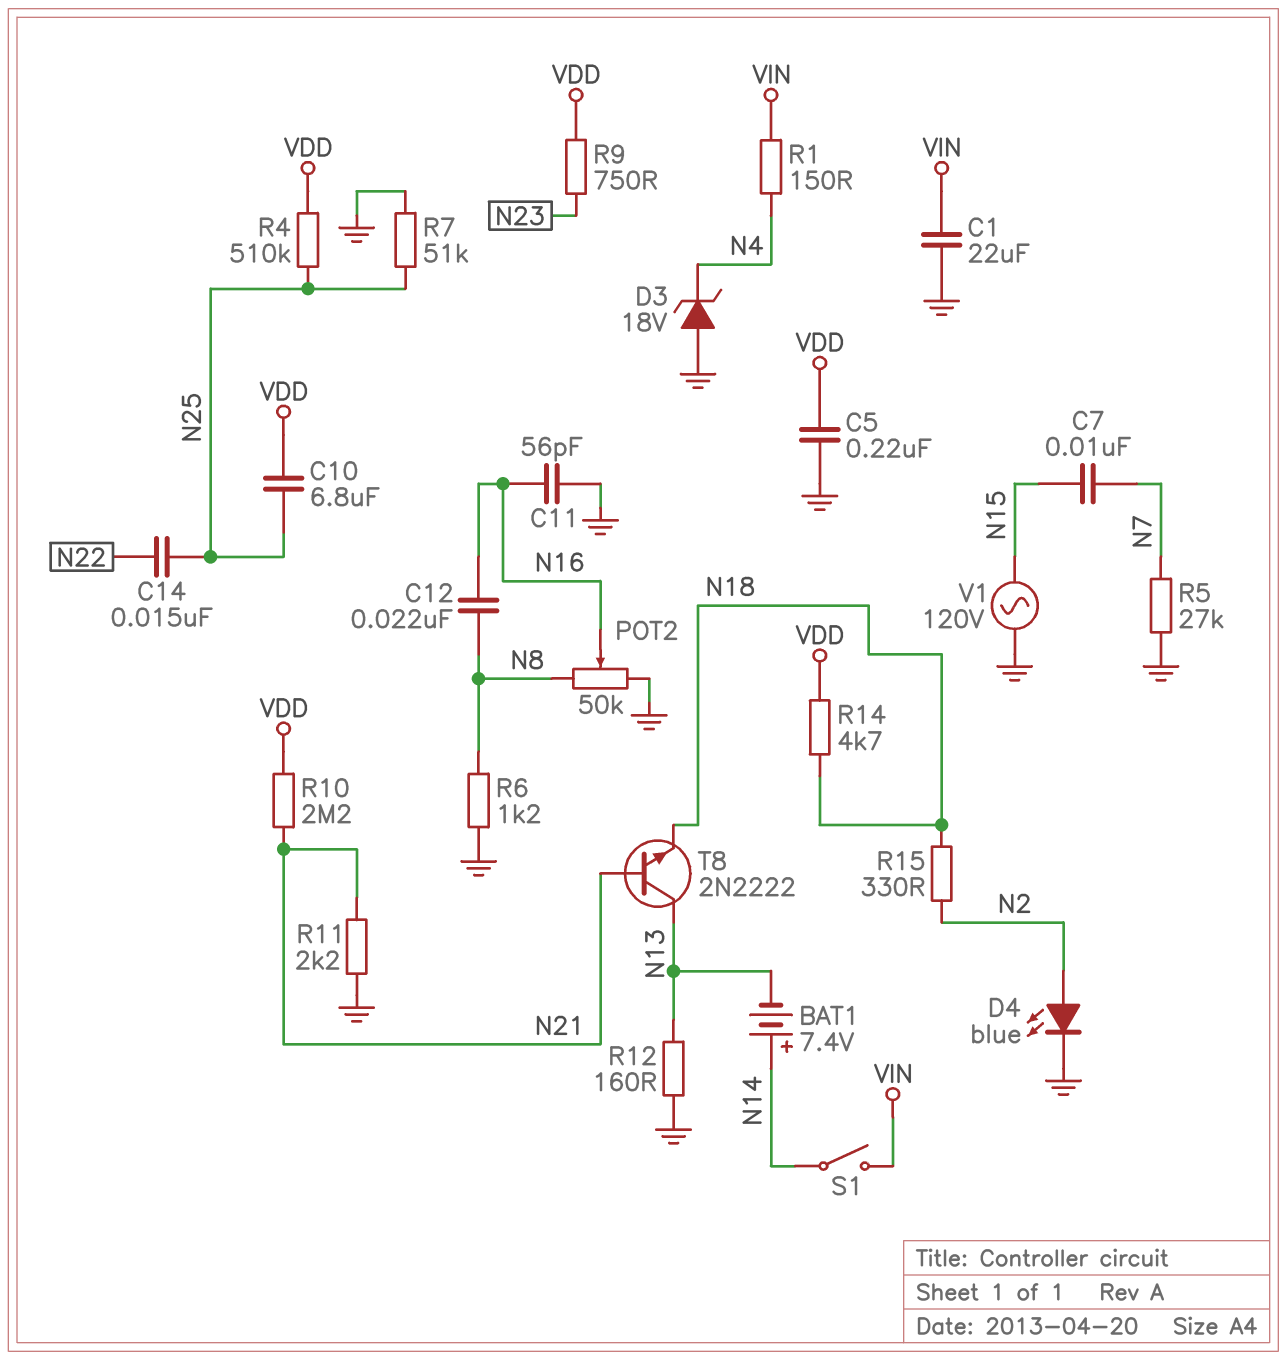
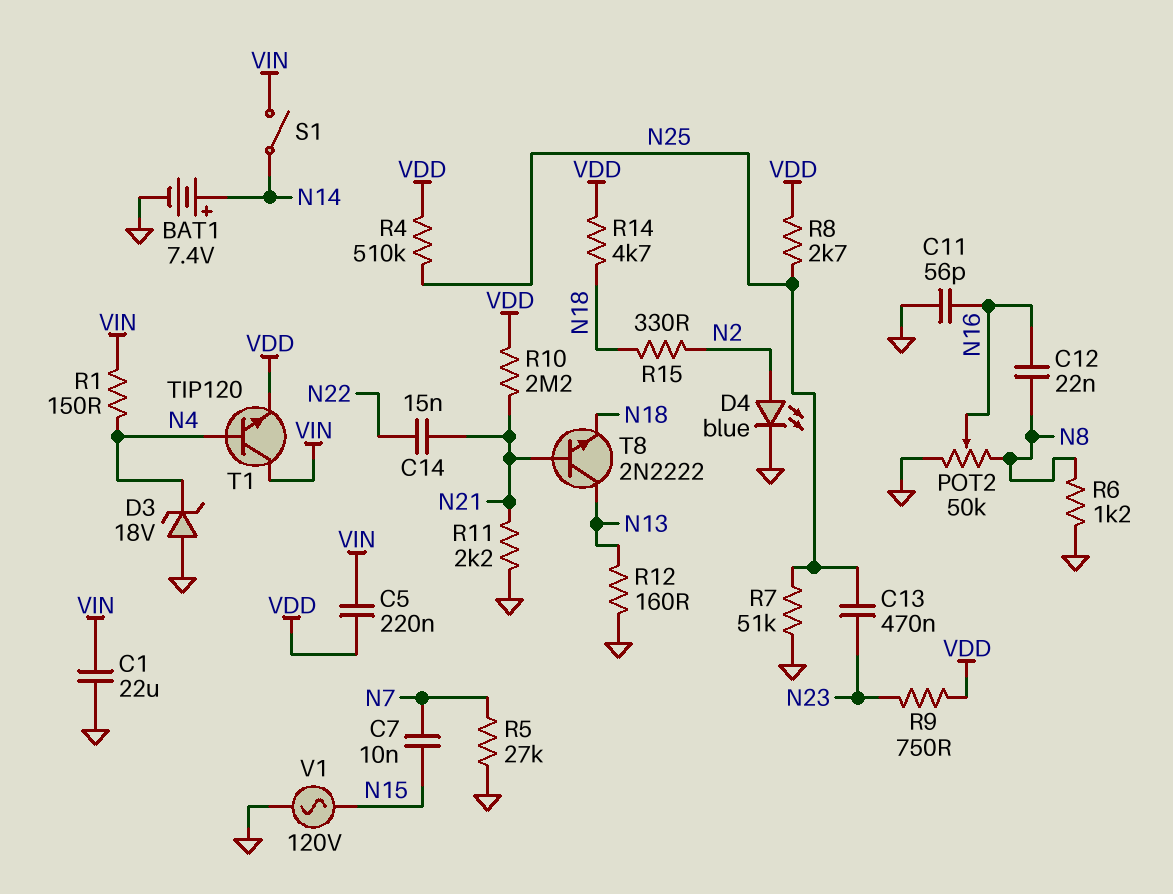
BAT1: 7.4V (plus N14, minus N13) -> 7.4V (plus N14, minus GND)
C5: 220nF (GND, VDD) -> 220nF (VDD, VIN)
C10: 6.8uF (N25, VDD) -> none
C13: none -> 470nF (N23, N25)
C14: 15nF (N22, N25) -> 15nF (N21, N22)
R8: none -> 2.7k (N25, VDD)
T1: none -> NPN TIP120 (B N4, C VIN, E VDD)

